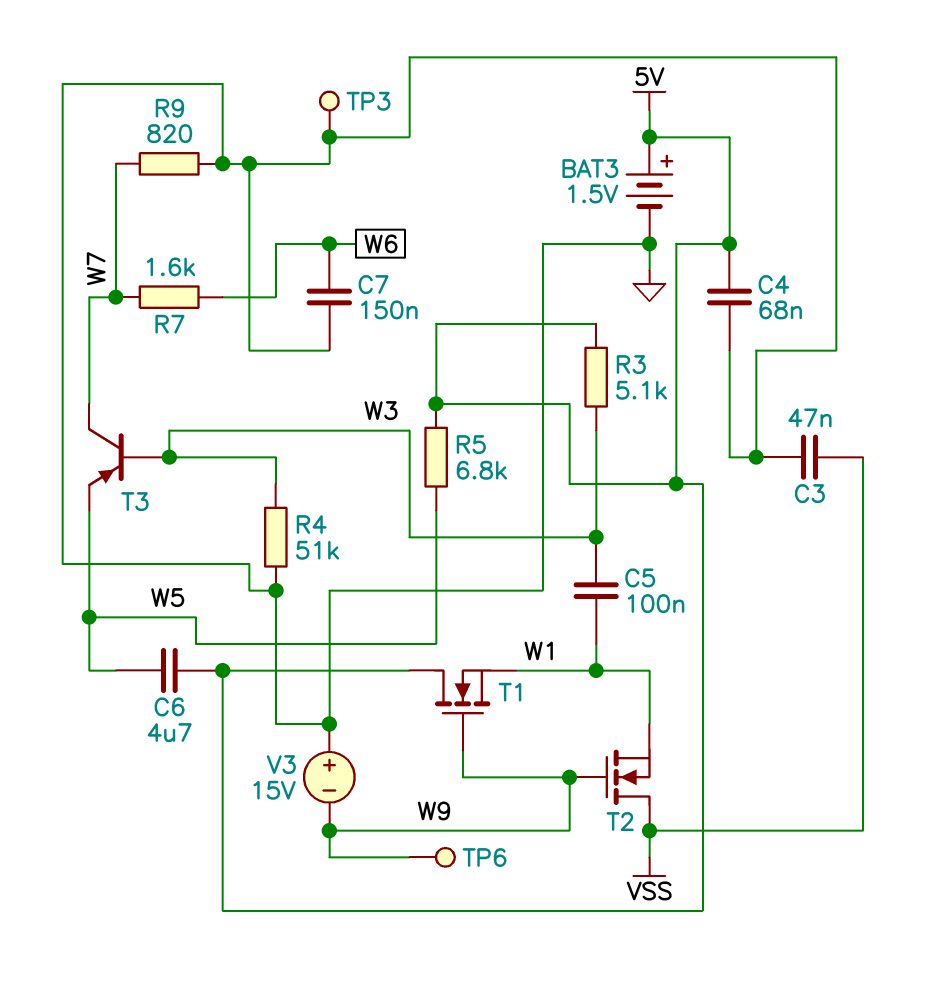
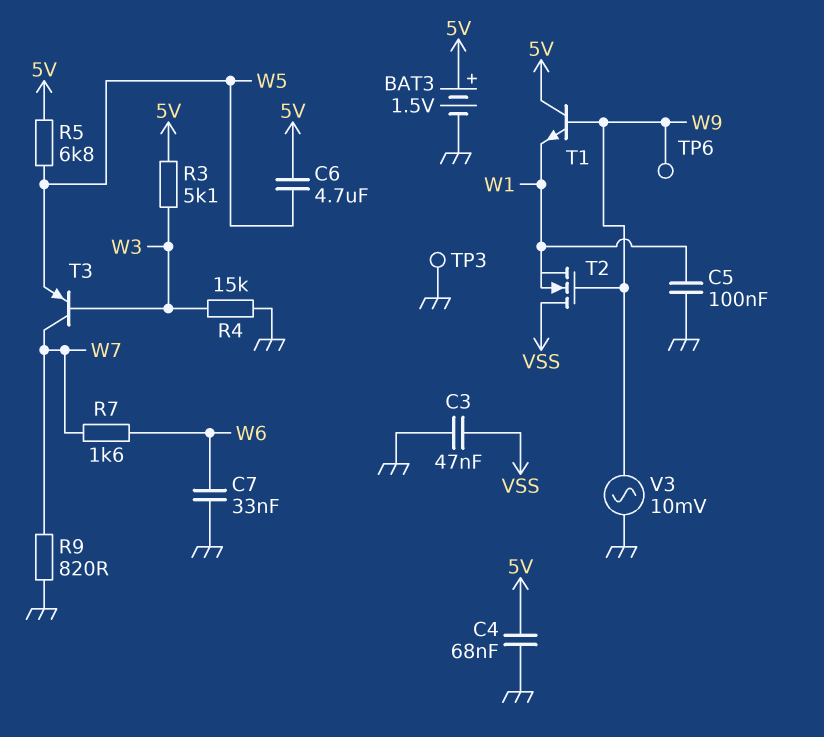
C5: 100nF (W1, W3) -> 100nF (GND, W1)
C7: 150nF (GND, W6) -> 33nF (GND, W6)
R4: 51k (GND, W3) -> 15k (GND, W3)
T1: NMOS (G W9, D 5V, S W1) -> NPN (B W9, C 5V, E W1)
V3: 15V (plus GND, minus W9) -> AC 10mV (GND, W9)

